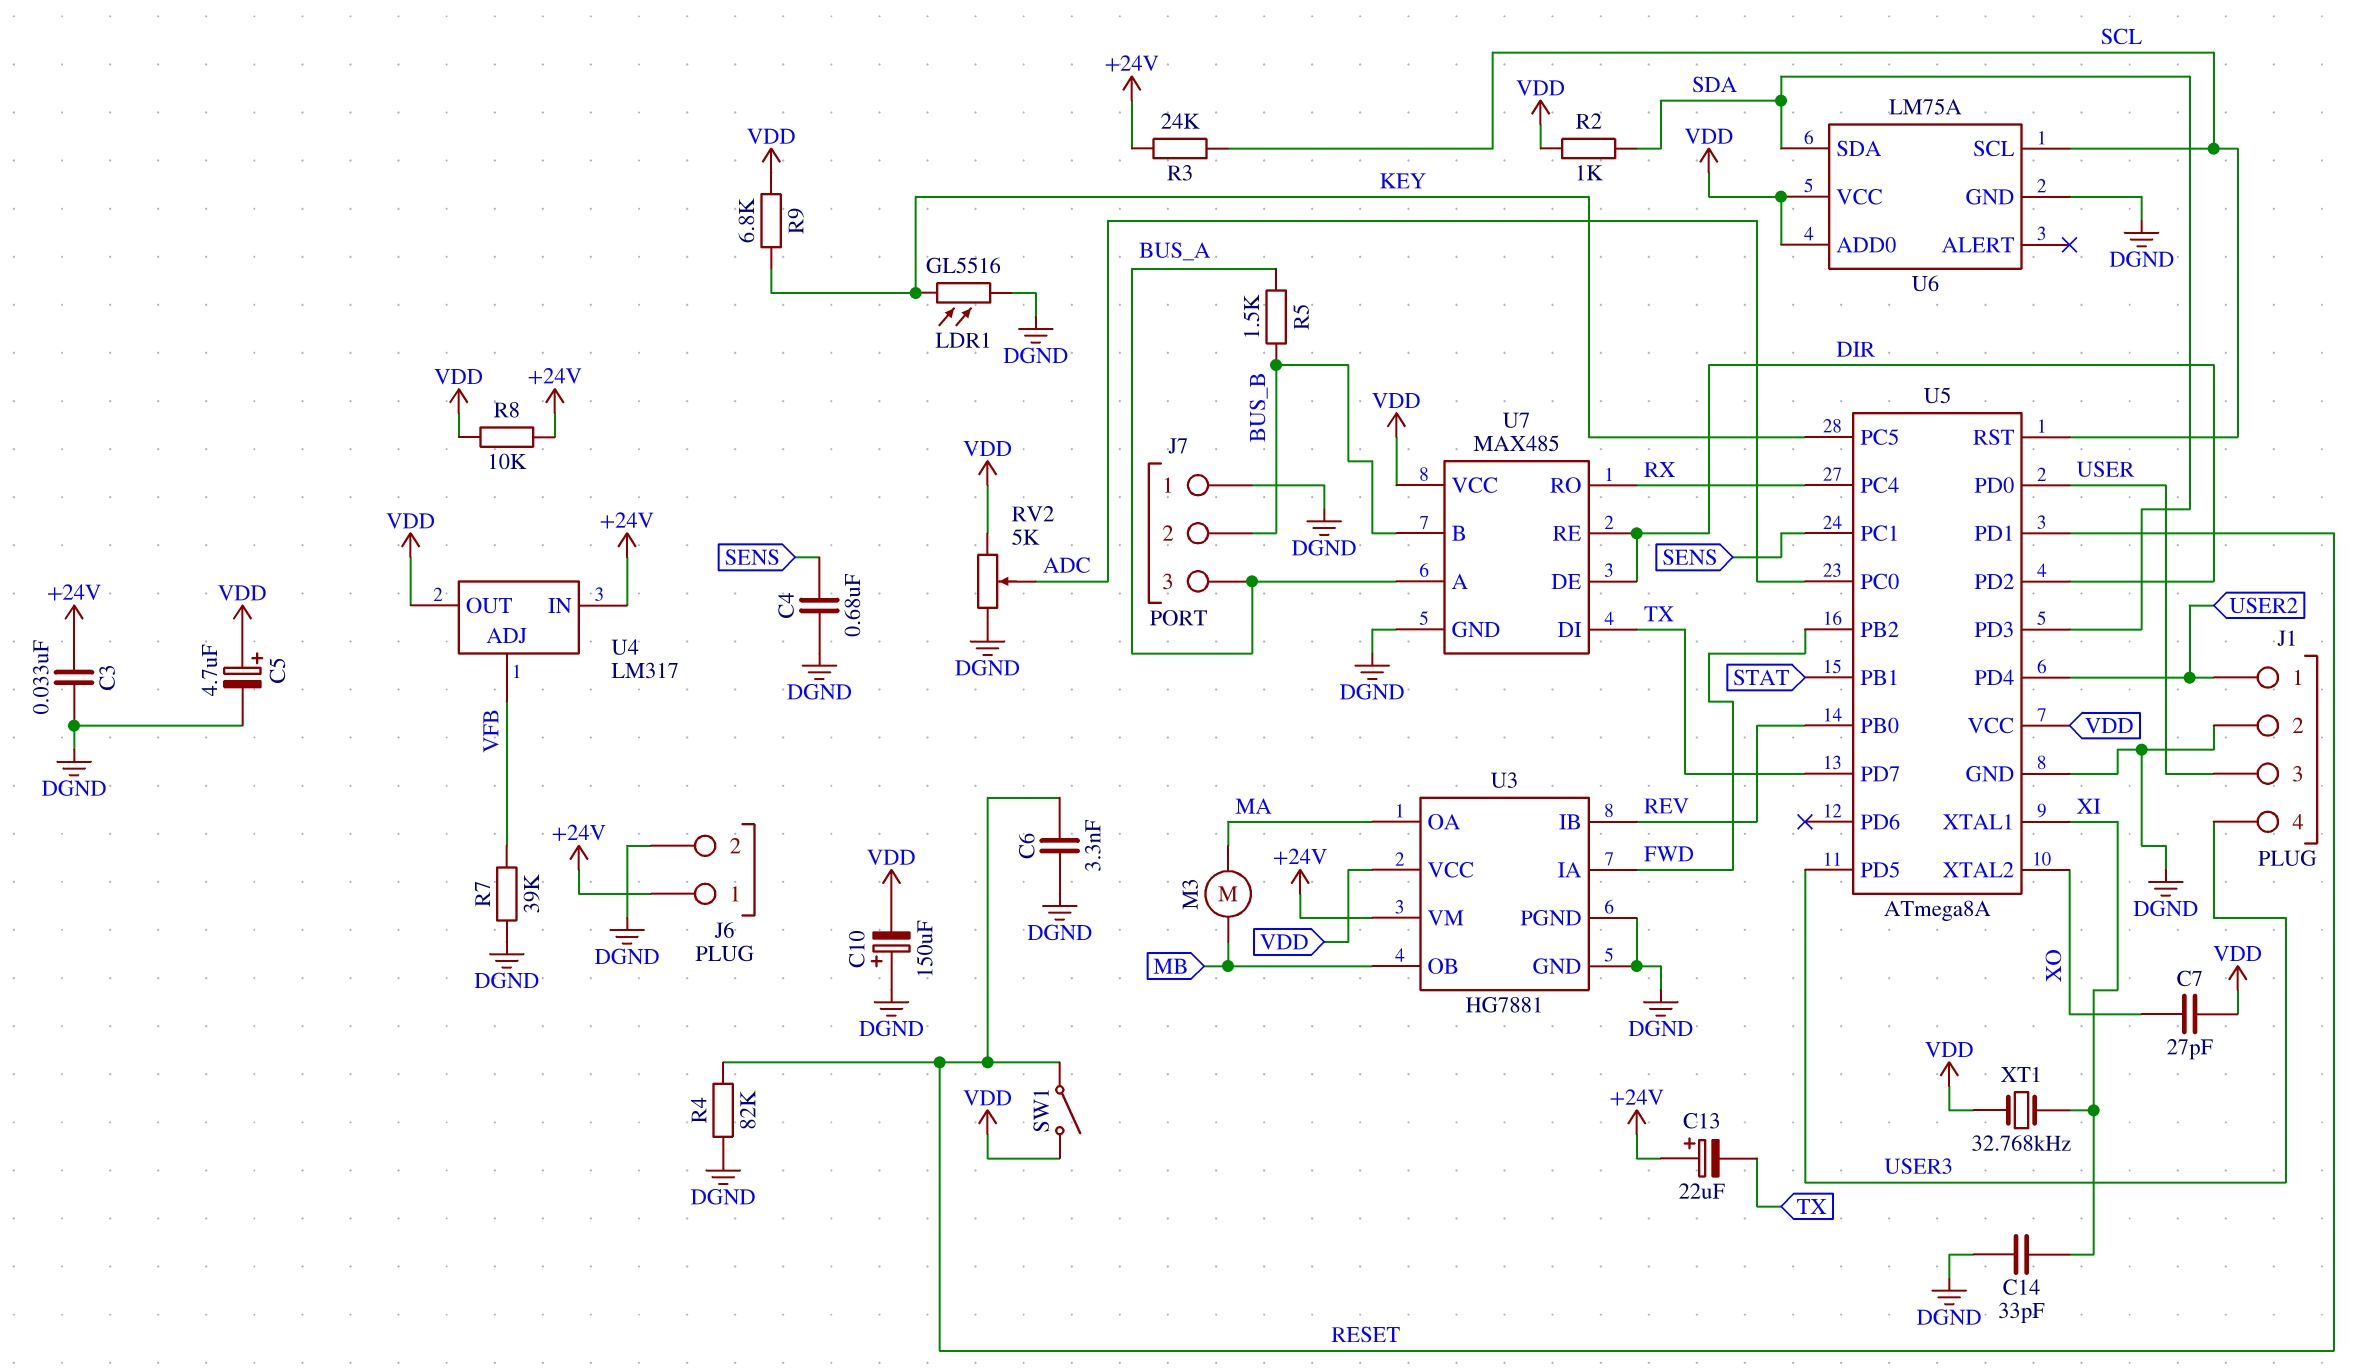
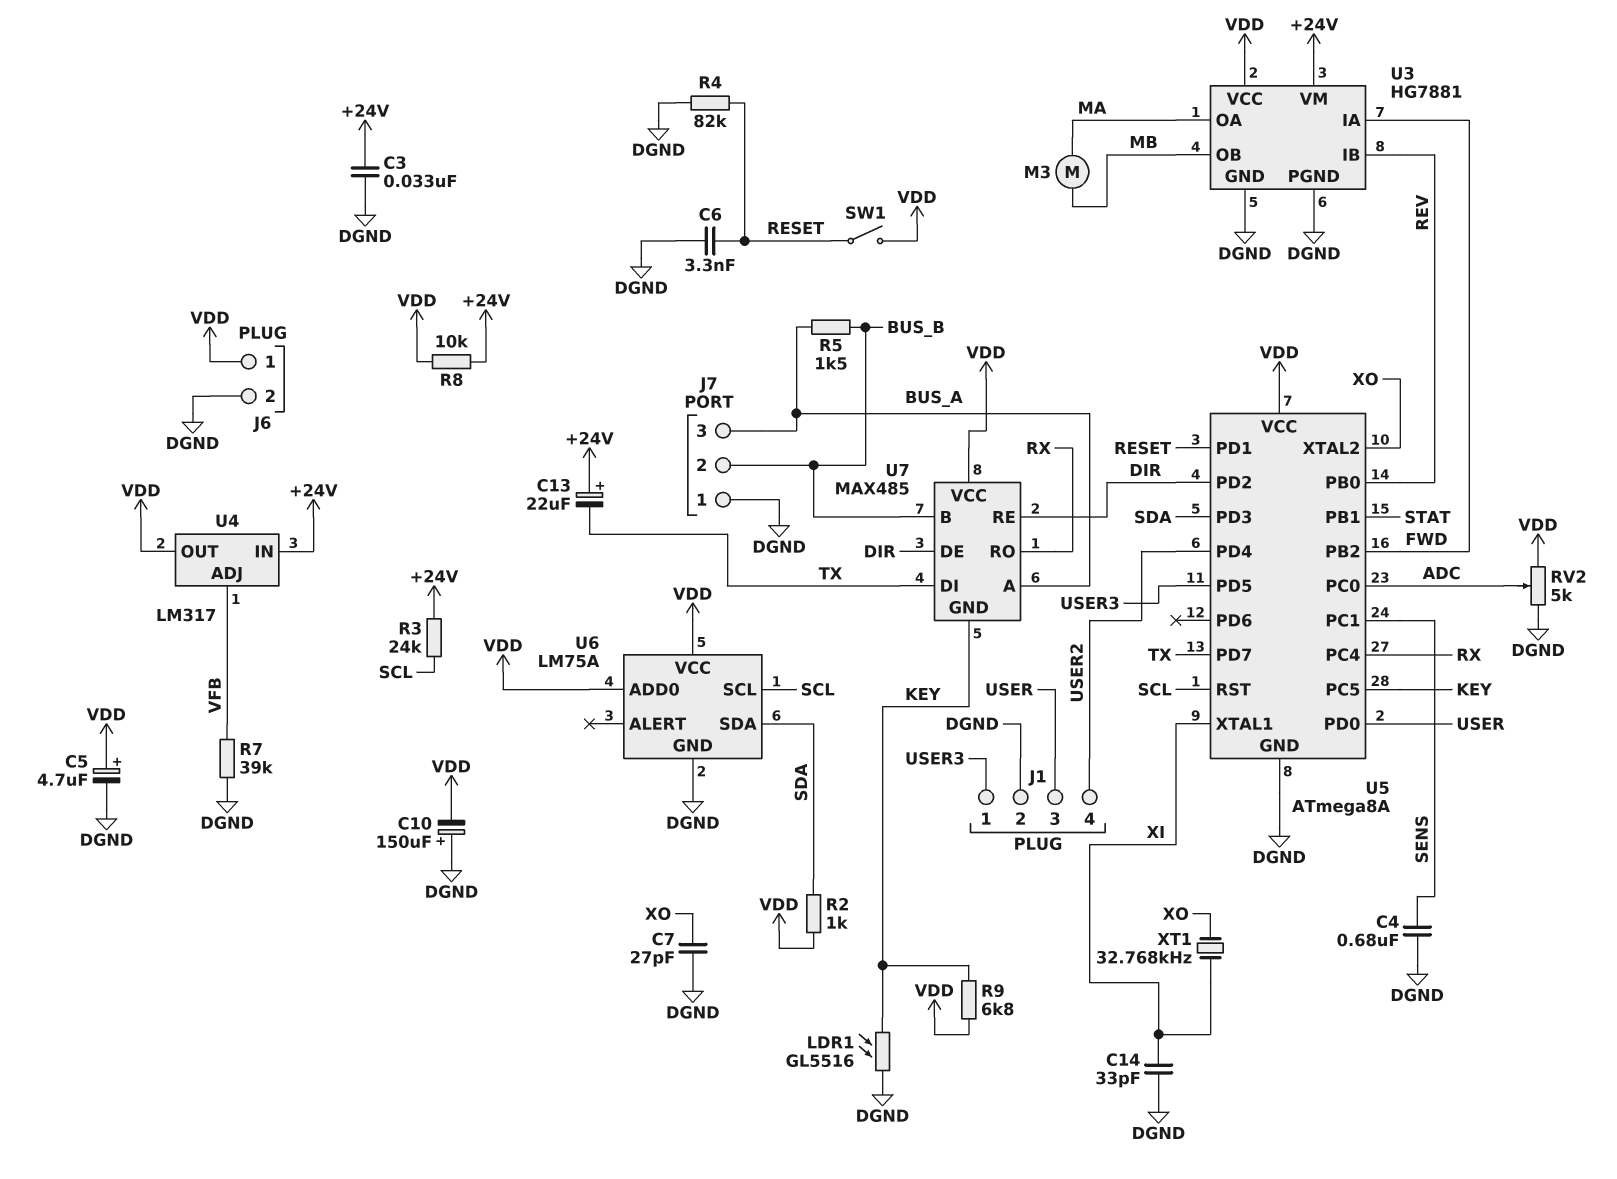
C7: 27pF (VDD, XO) -> 27pF (DGND, XO)
J1 pin 1: USER2 -> USER3
J1 pin 4: USER3 -> USER2
J6 pin 1: +24V -> VDD
U7 pin GND: DGND -> KEY
XT1: 32.768kHz (VDD, XI) -> 32.768kHz (XI, XO)

